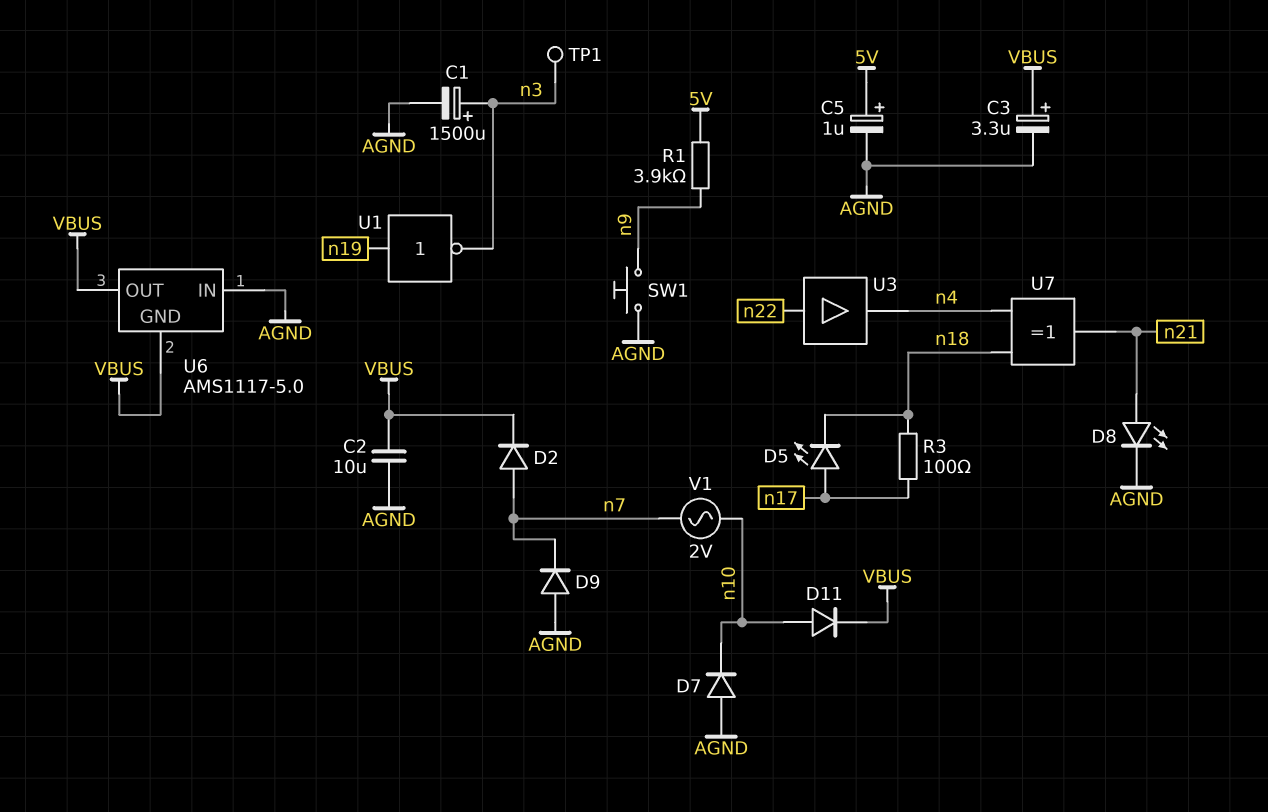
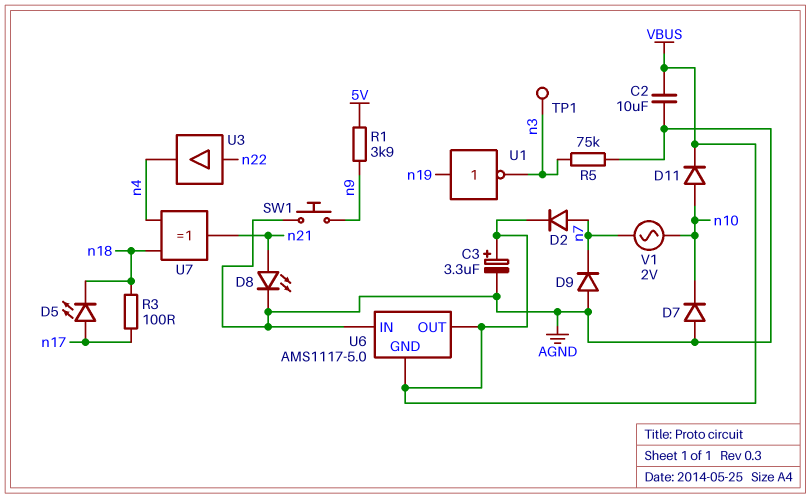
C1: 1500uF (plus n3, minus AGND) -> none
C5: 1uF (plus 5V, minus AGND) -> none
R5: none -> 75k (AGND, n3)

